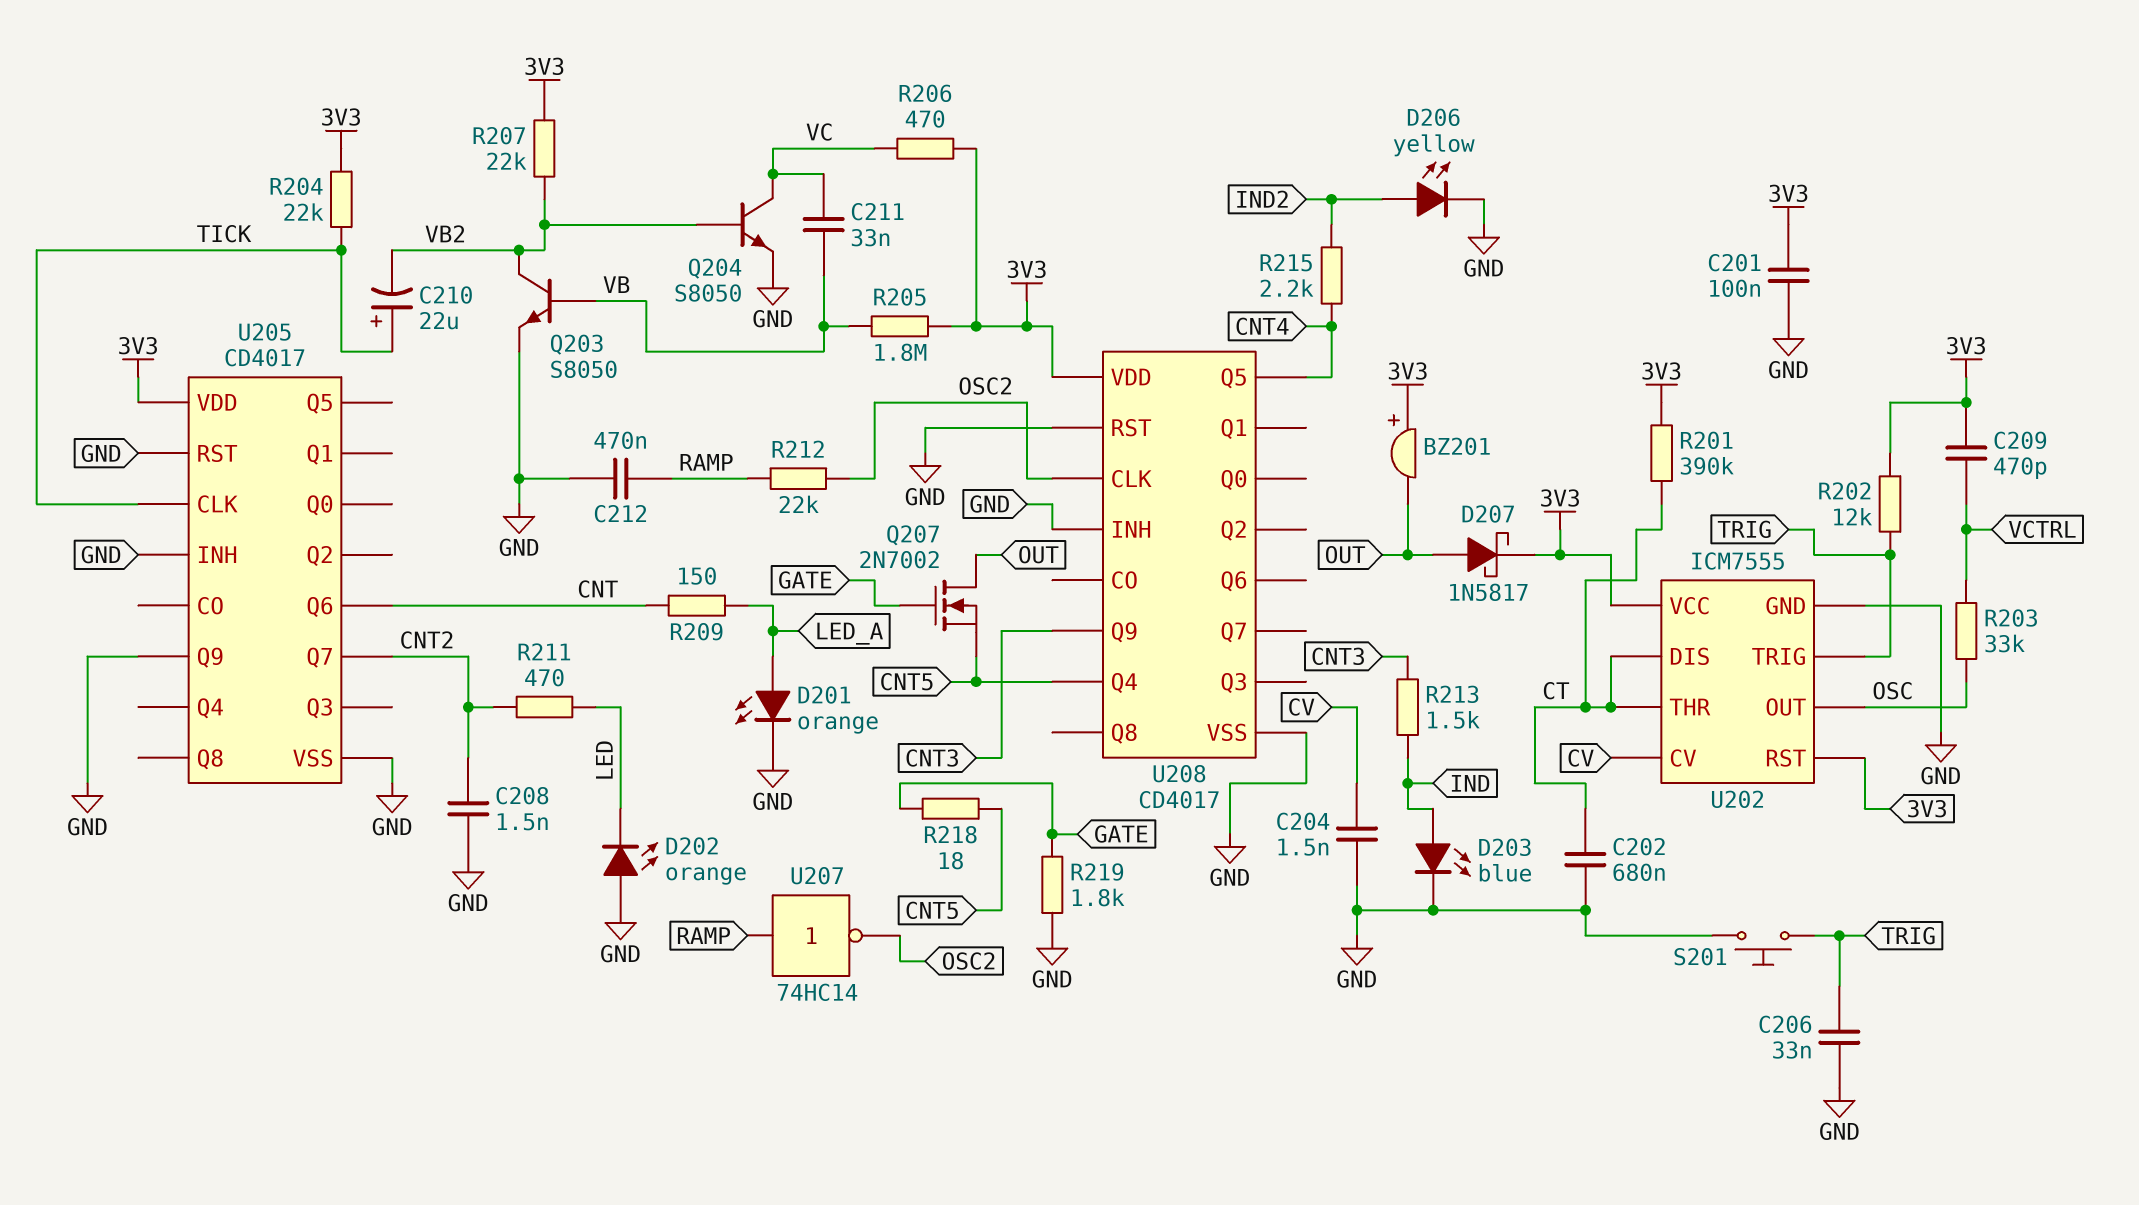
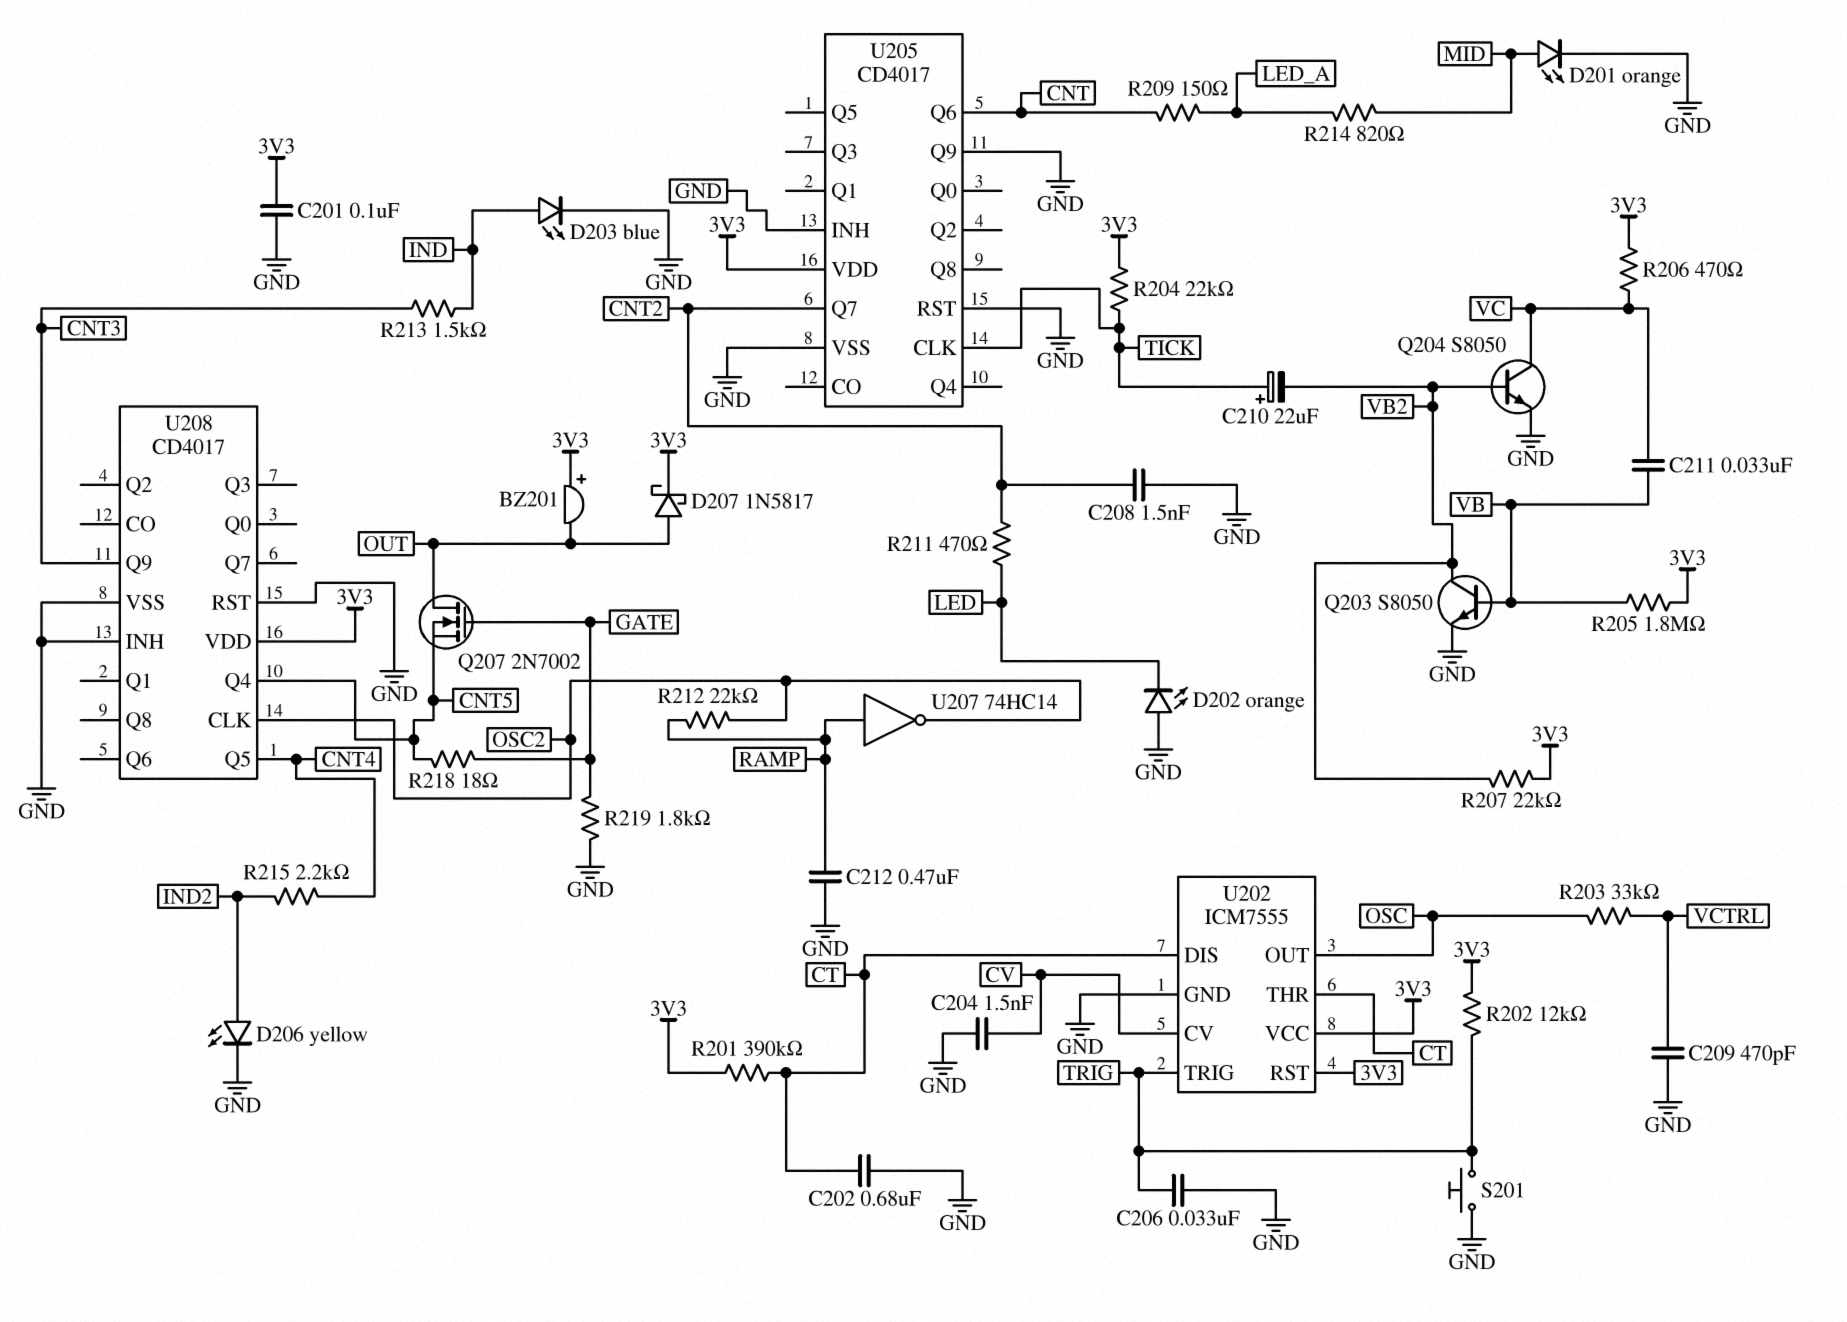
C209: 470pF (3V3, VCTRL) -> 470pF (GND, VCTRL)
D201: LED orange (A LED_A, K GND) -> LED orange (A MID, K GND)
R214: none -> 820 (LED_A, MID)

